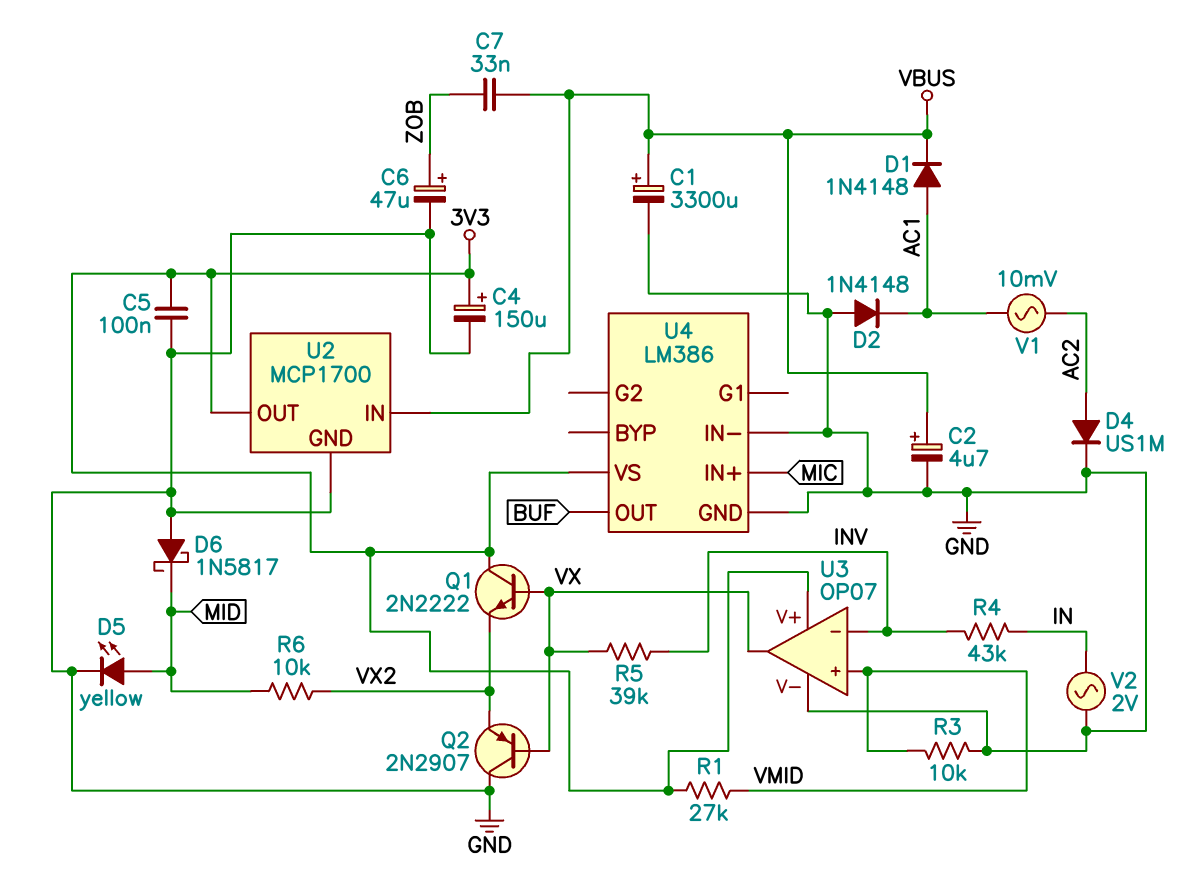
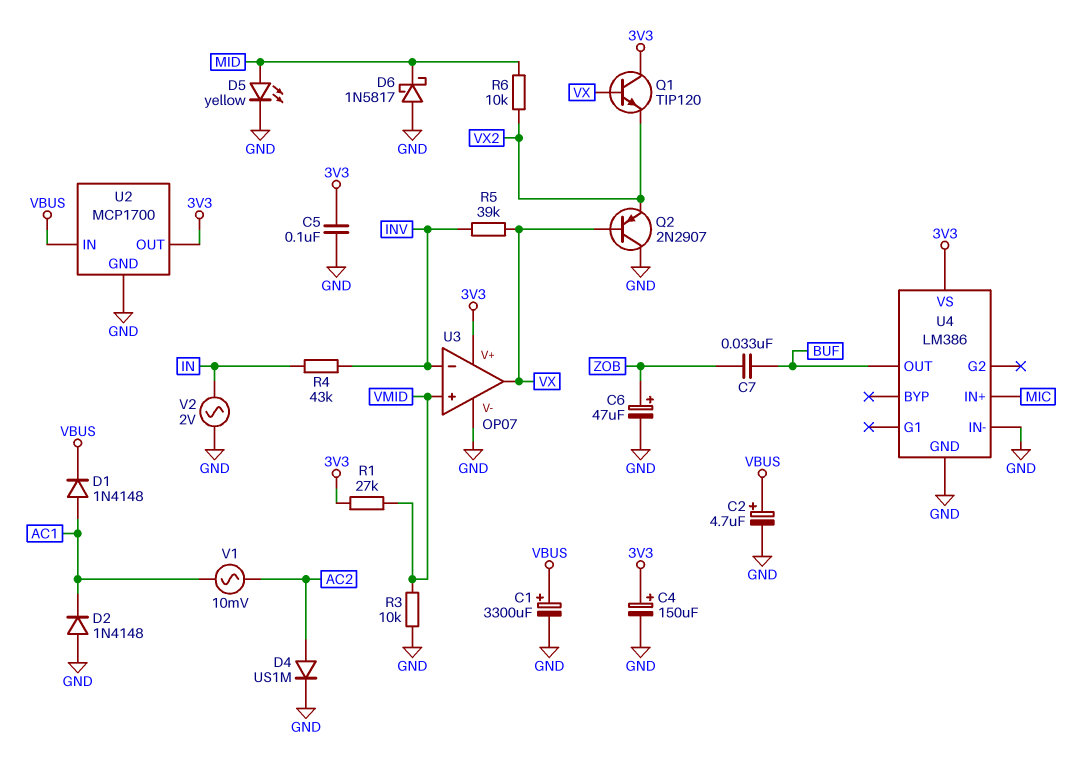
C7: 33nF (VBUS, ZOB) -> 33nF (BUF, ZOB)
Q1: NPN 2N2222 (B VX, C 3V3, E VX2) -> NPN TIP120 (B VX, C 3V3, E VX2)

